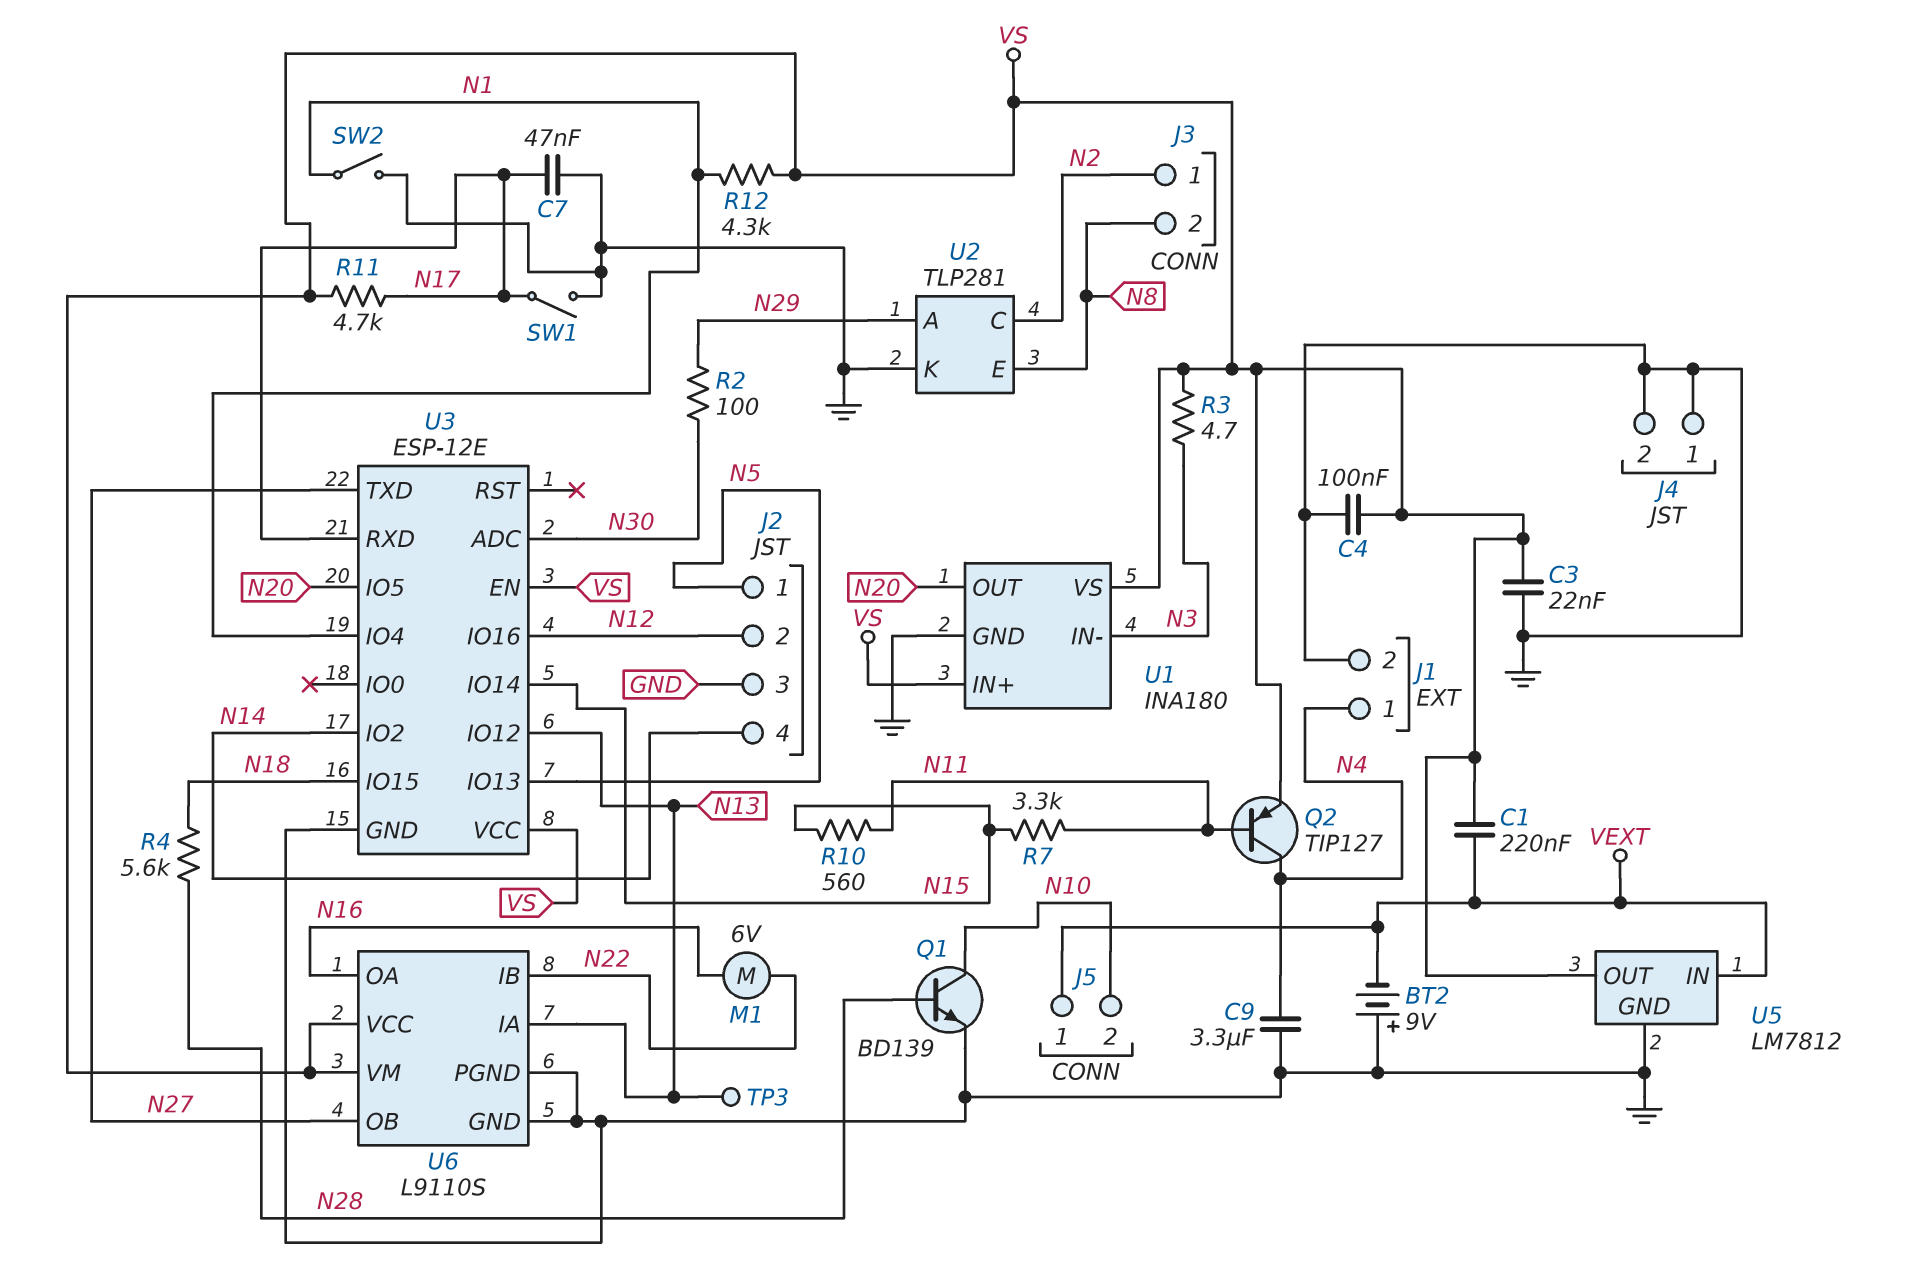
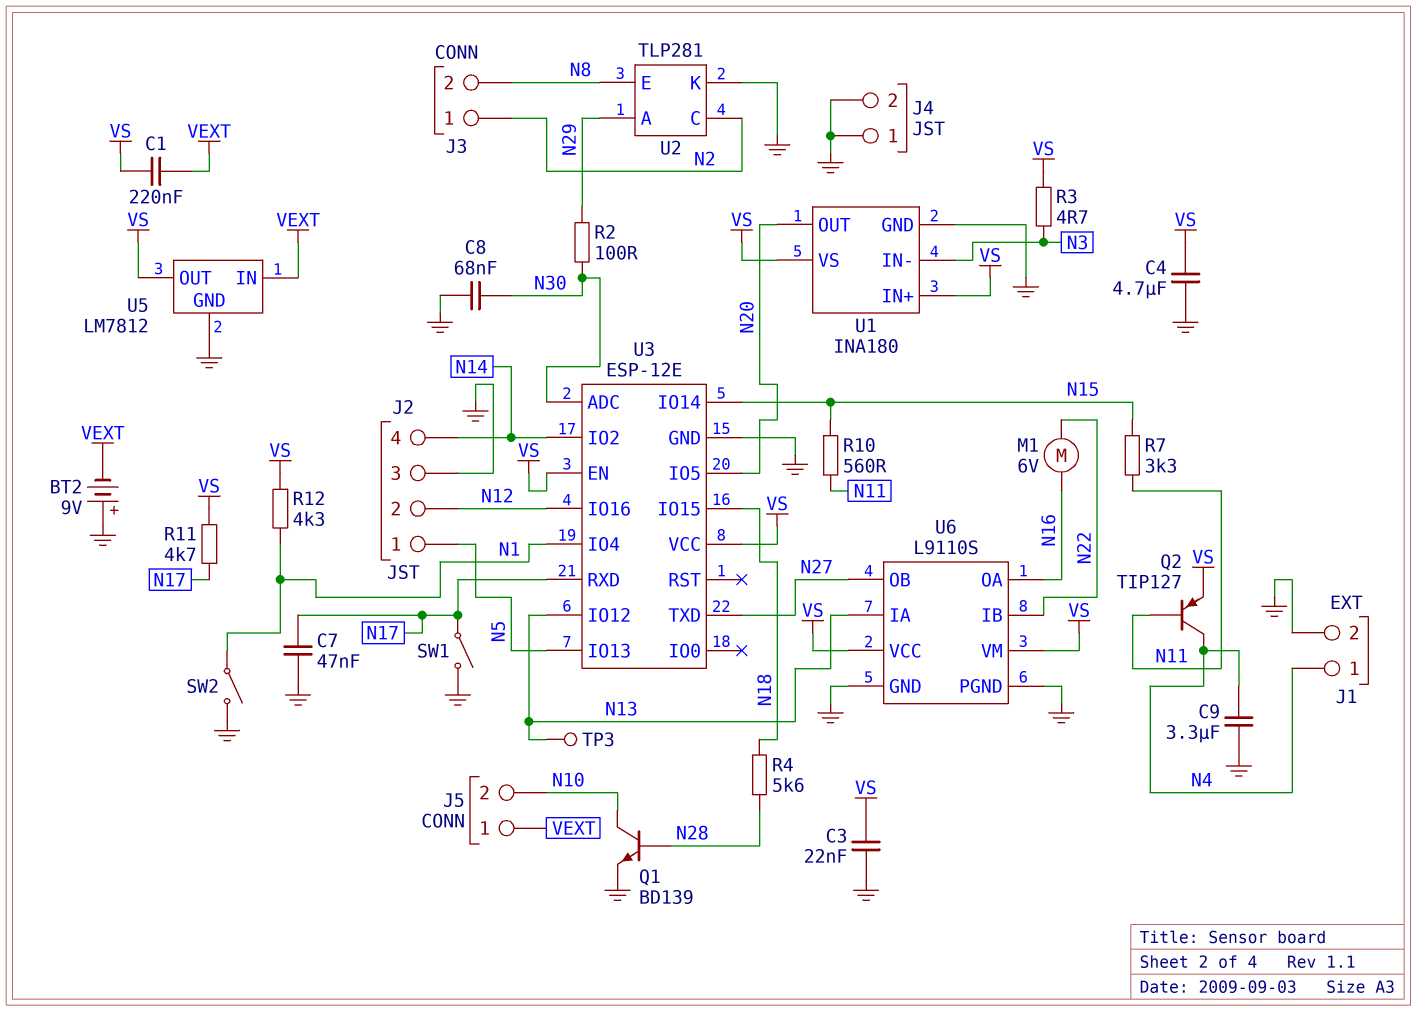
C4: 100nF (GND, VS) -> 4.7uF (GND, VS)
C8: none -> 68nF (GND, N30)

